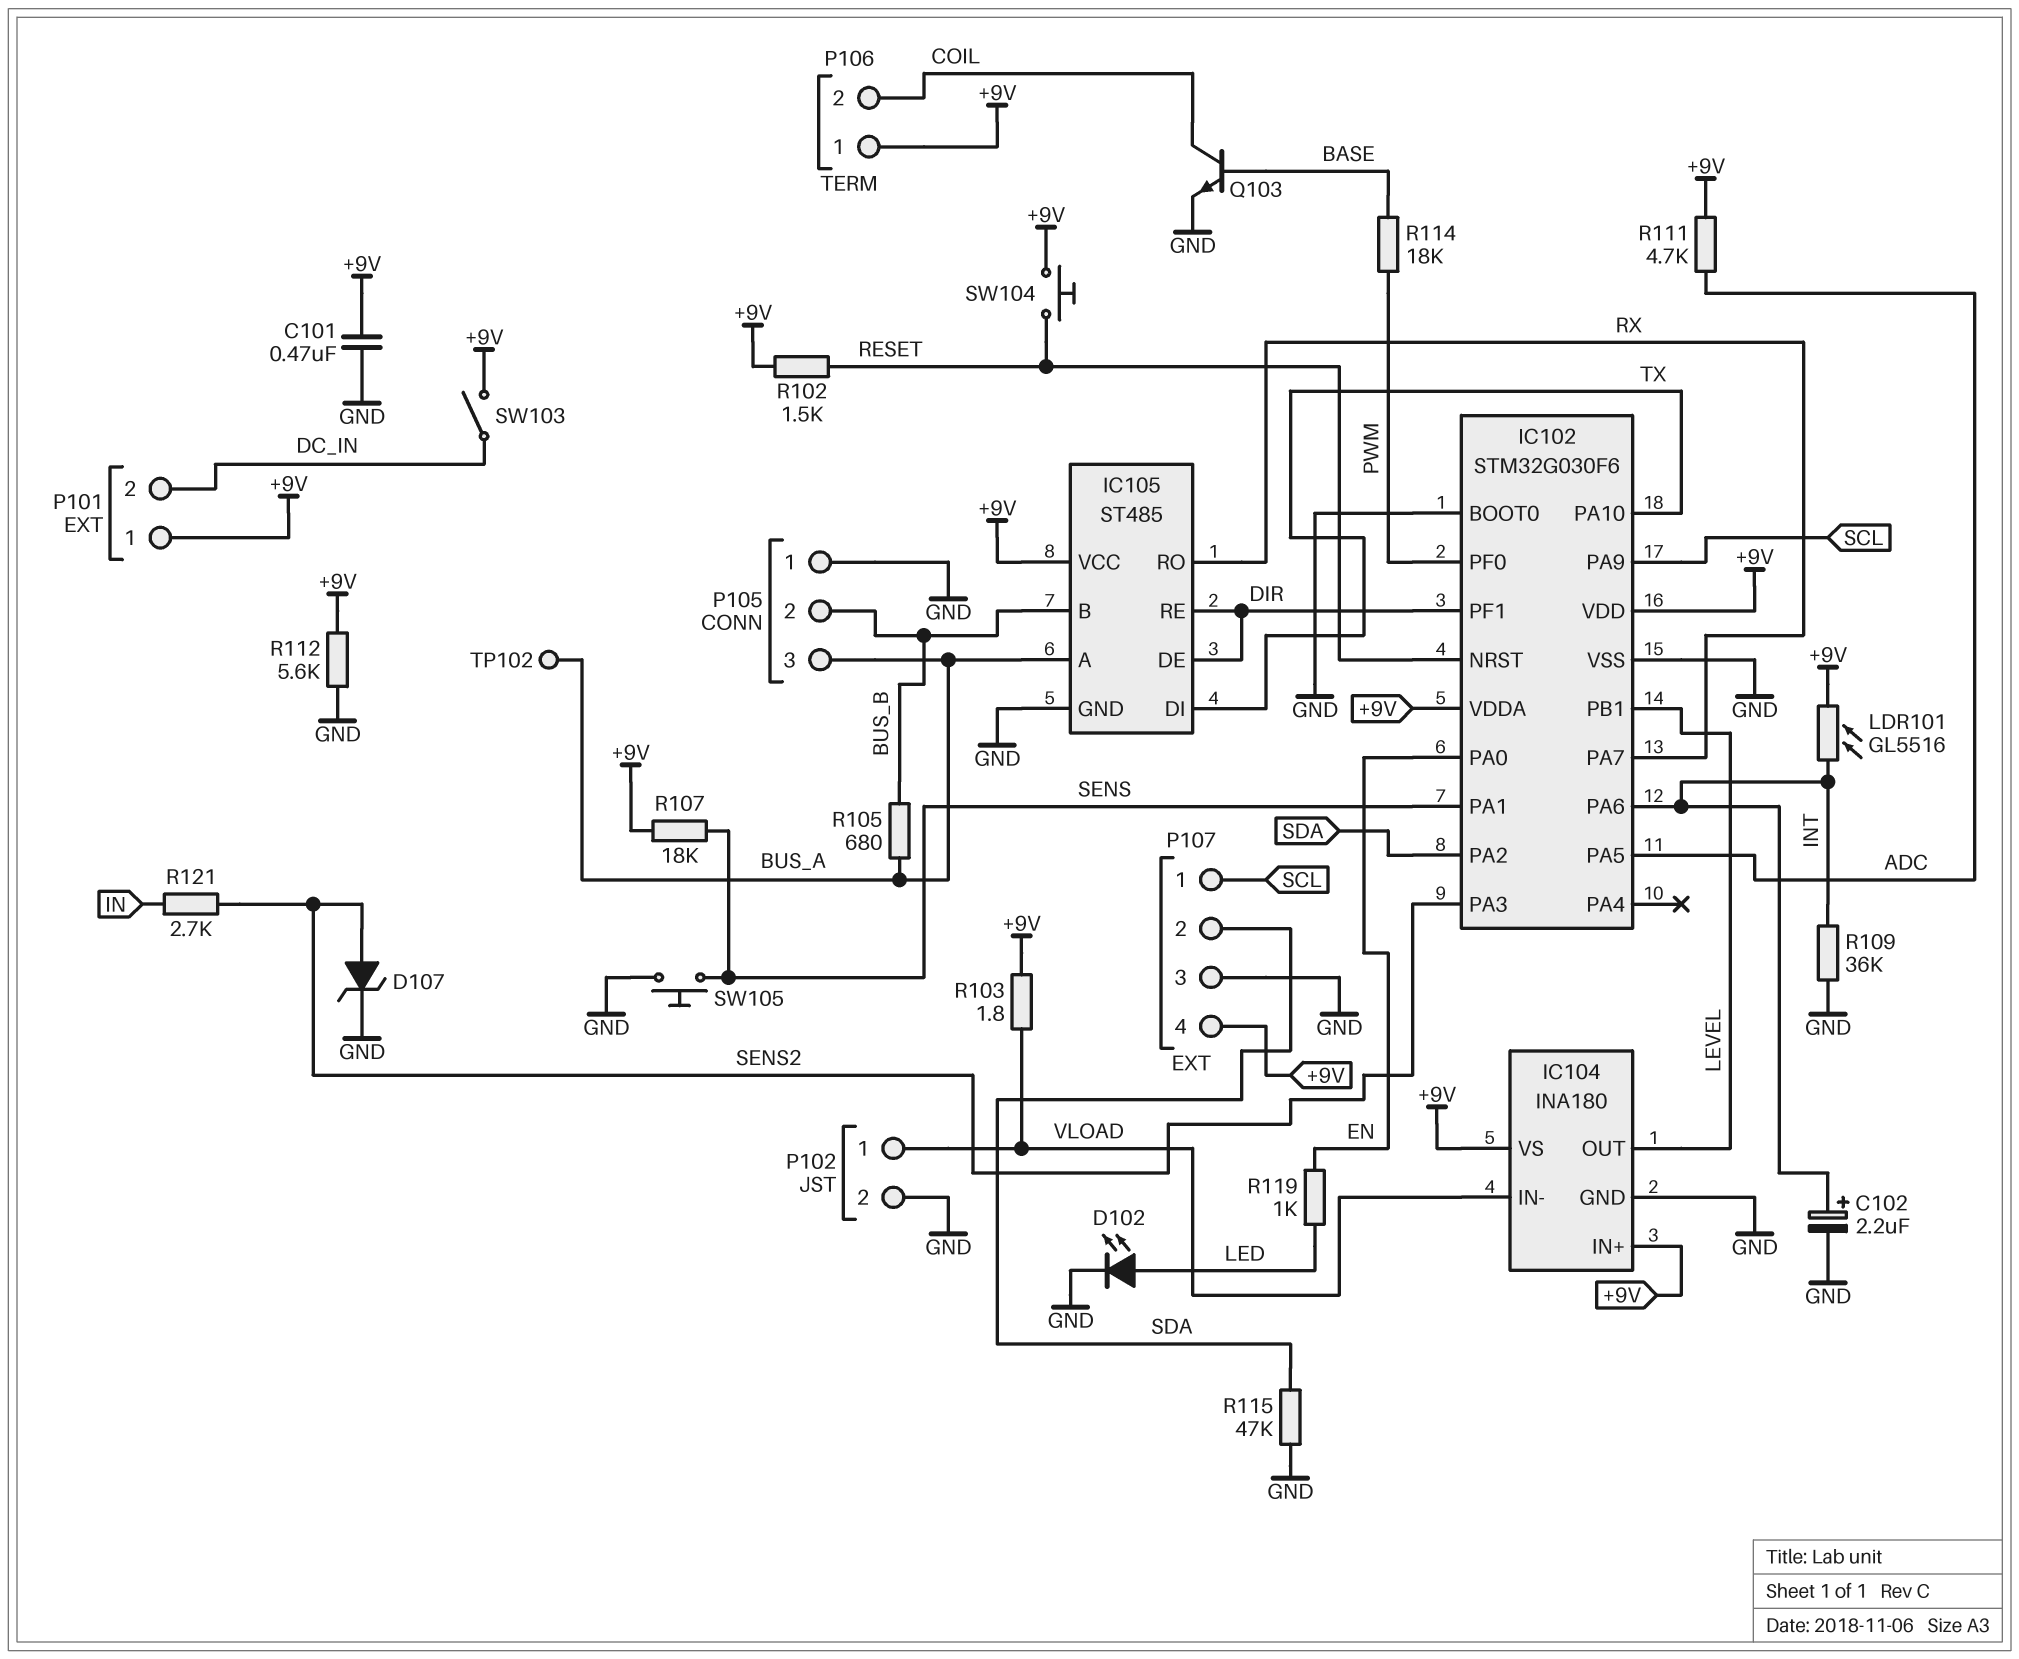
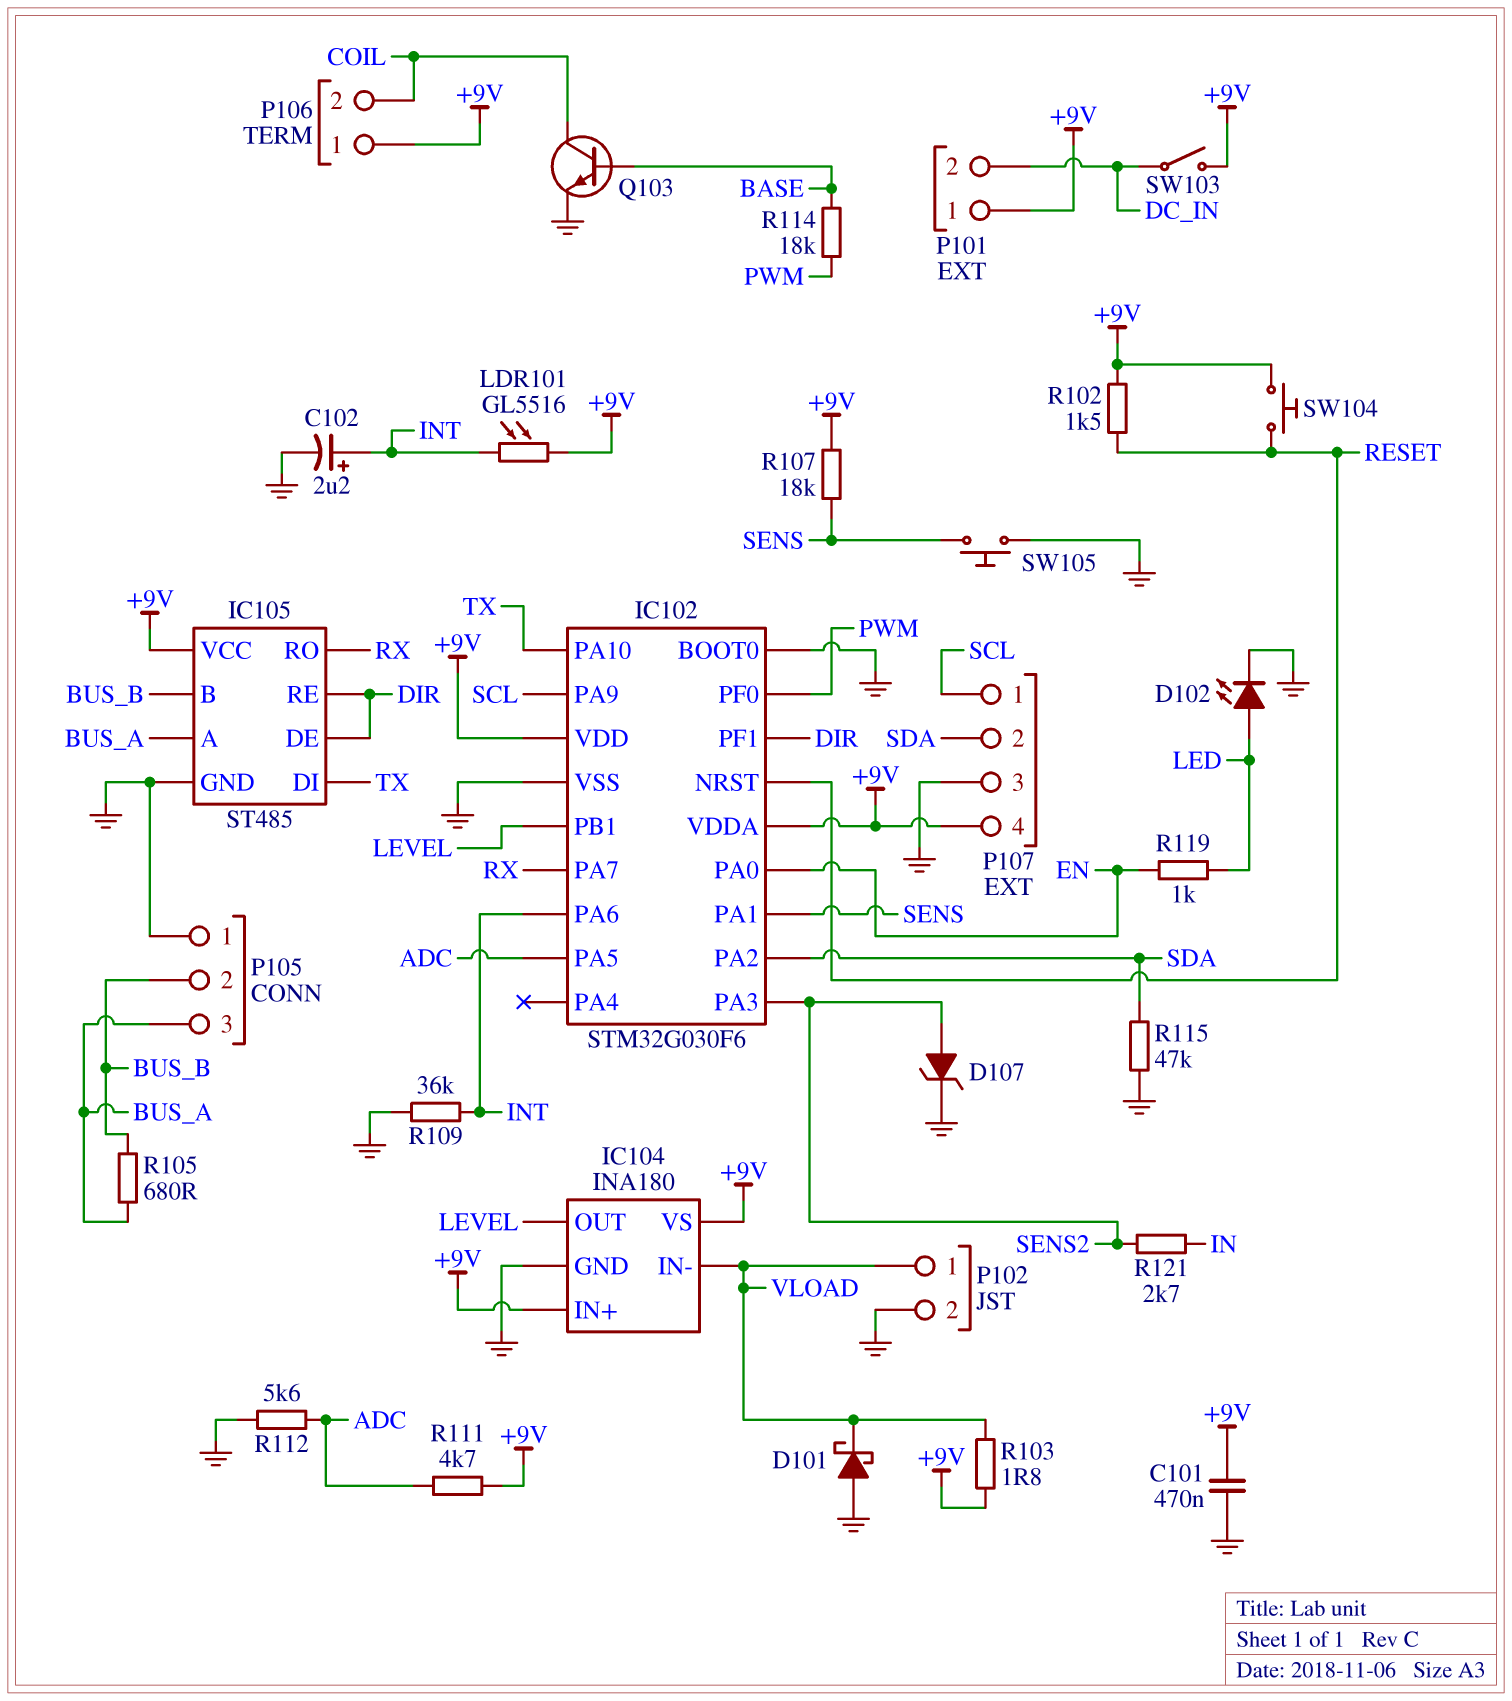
D101: none -> schottky (A GND, K VLOAD)
R112: 5.6k (+9V, GND) -> 5.6k (ADC, GND)
TP102: test point (BUS_A) -> none

